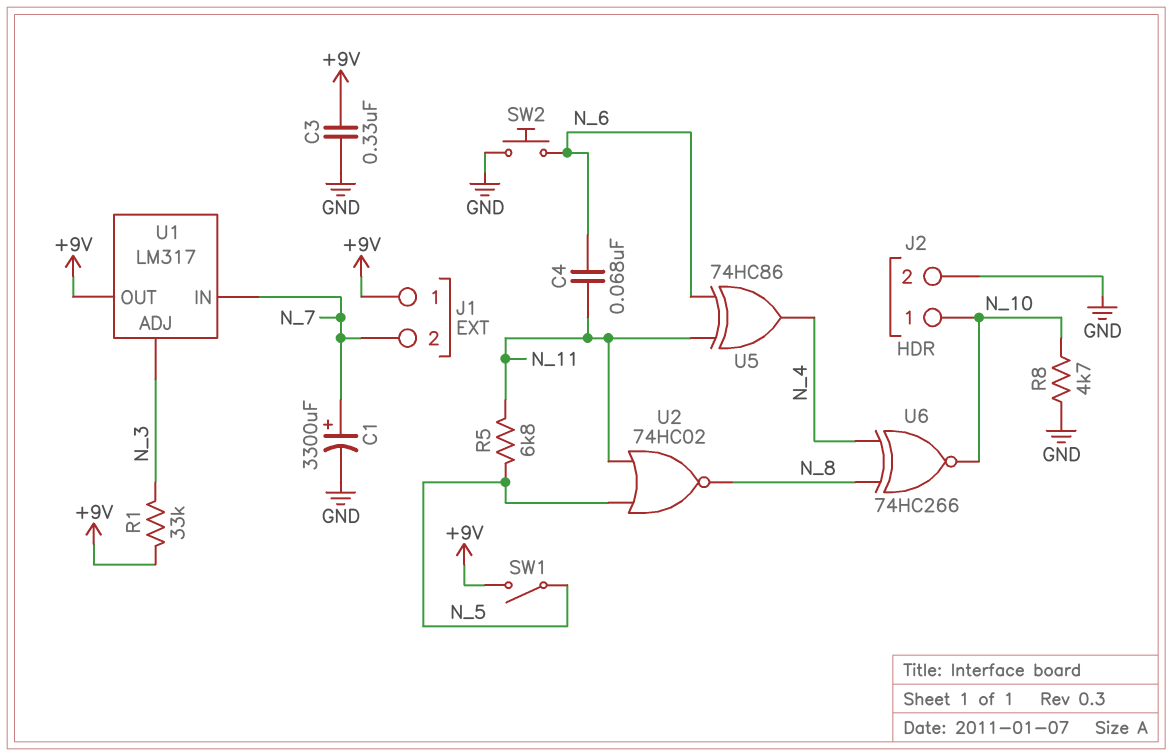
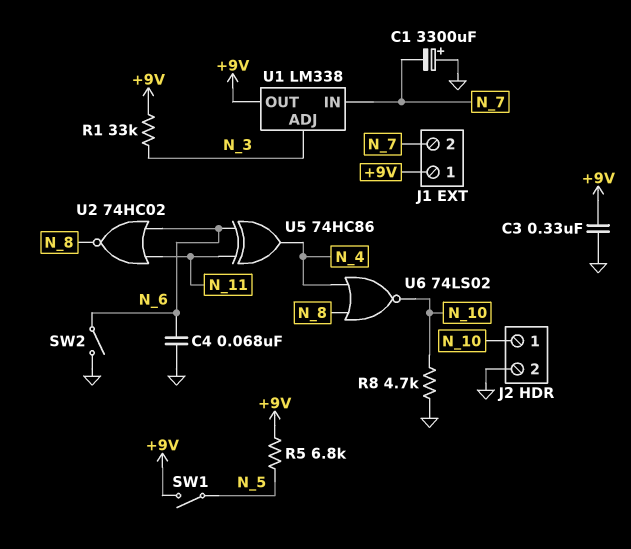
C1: 3300uF (plus N_7, minus GND) -> 3300uF (plus GND, minus N_7)
C4: 68nF (N_6, N_11) -> 68nF (GND, N_6)
R5: 6.8k (N_5, N_11) -> 6.8k (+9V, N_5)
SW2: button (GND, N_6) -> switch (GND, N_6)
U1: LM317 -> LM338
U2: NOR 74HC02 (in N_5, in N_11, out N_8) -> NOR 74HC02 (in N_6, in N_11, out N_8)
U6: XNOR 74HC266 (in N_4, in N_8, out N_10) -> NOR 74LS02 (in N_4, in N_8, out N_10)

